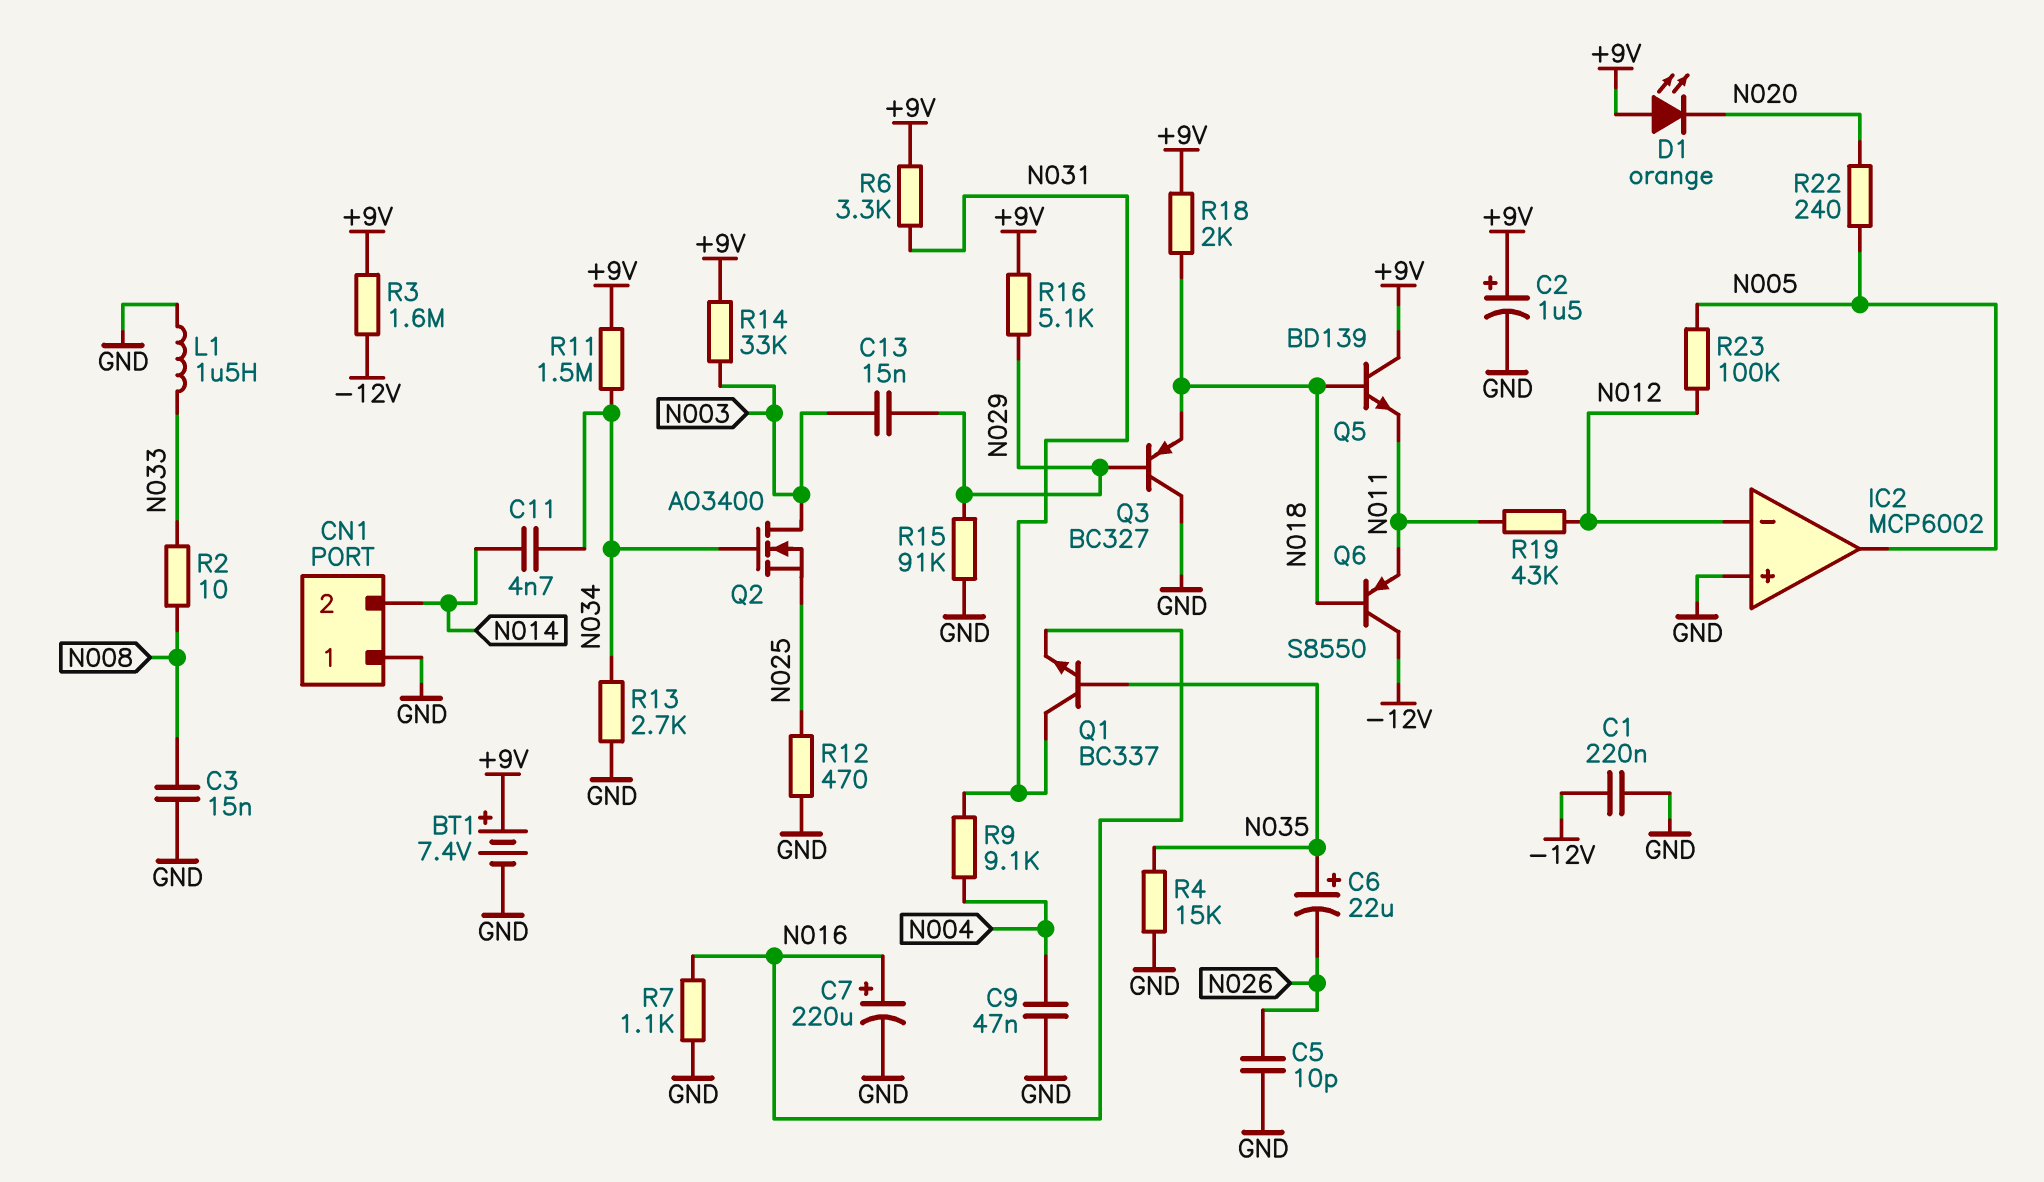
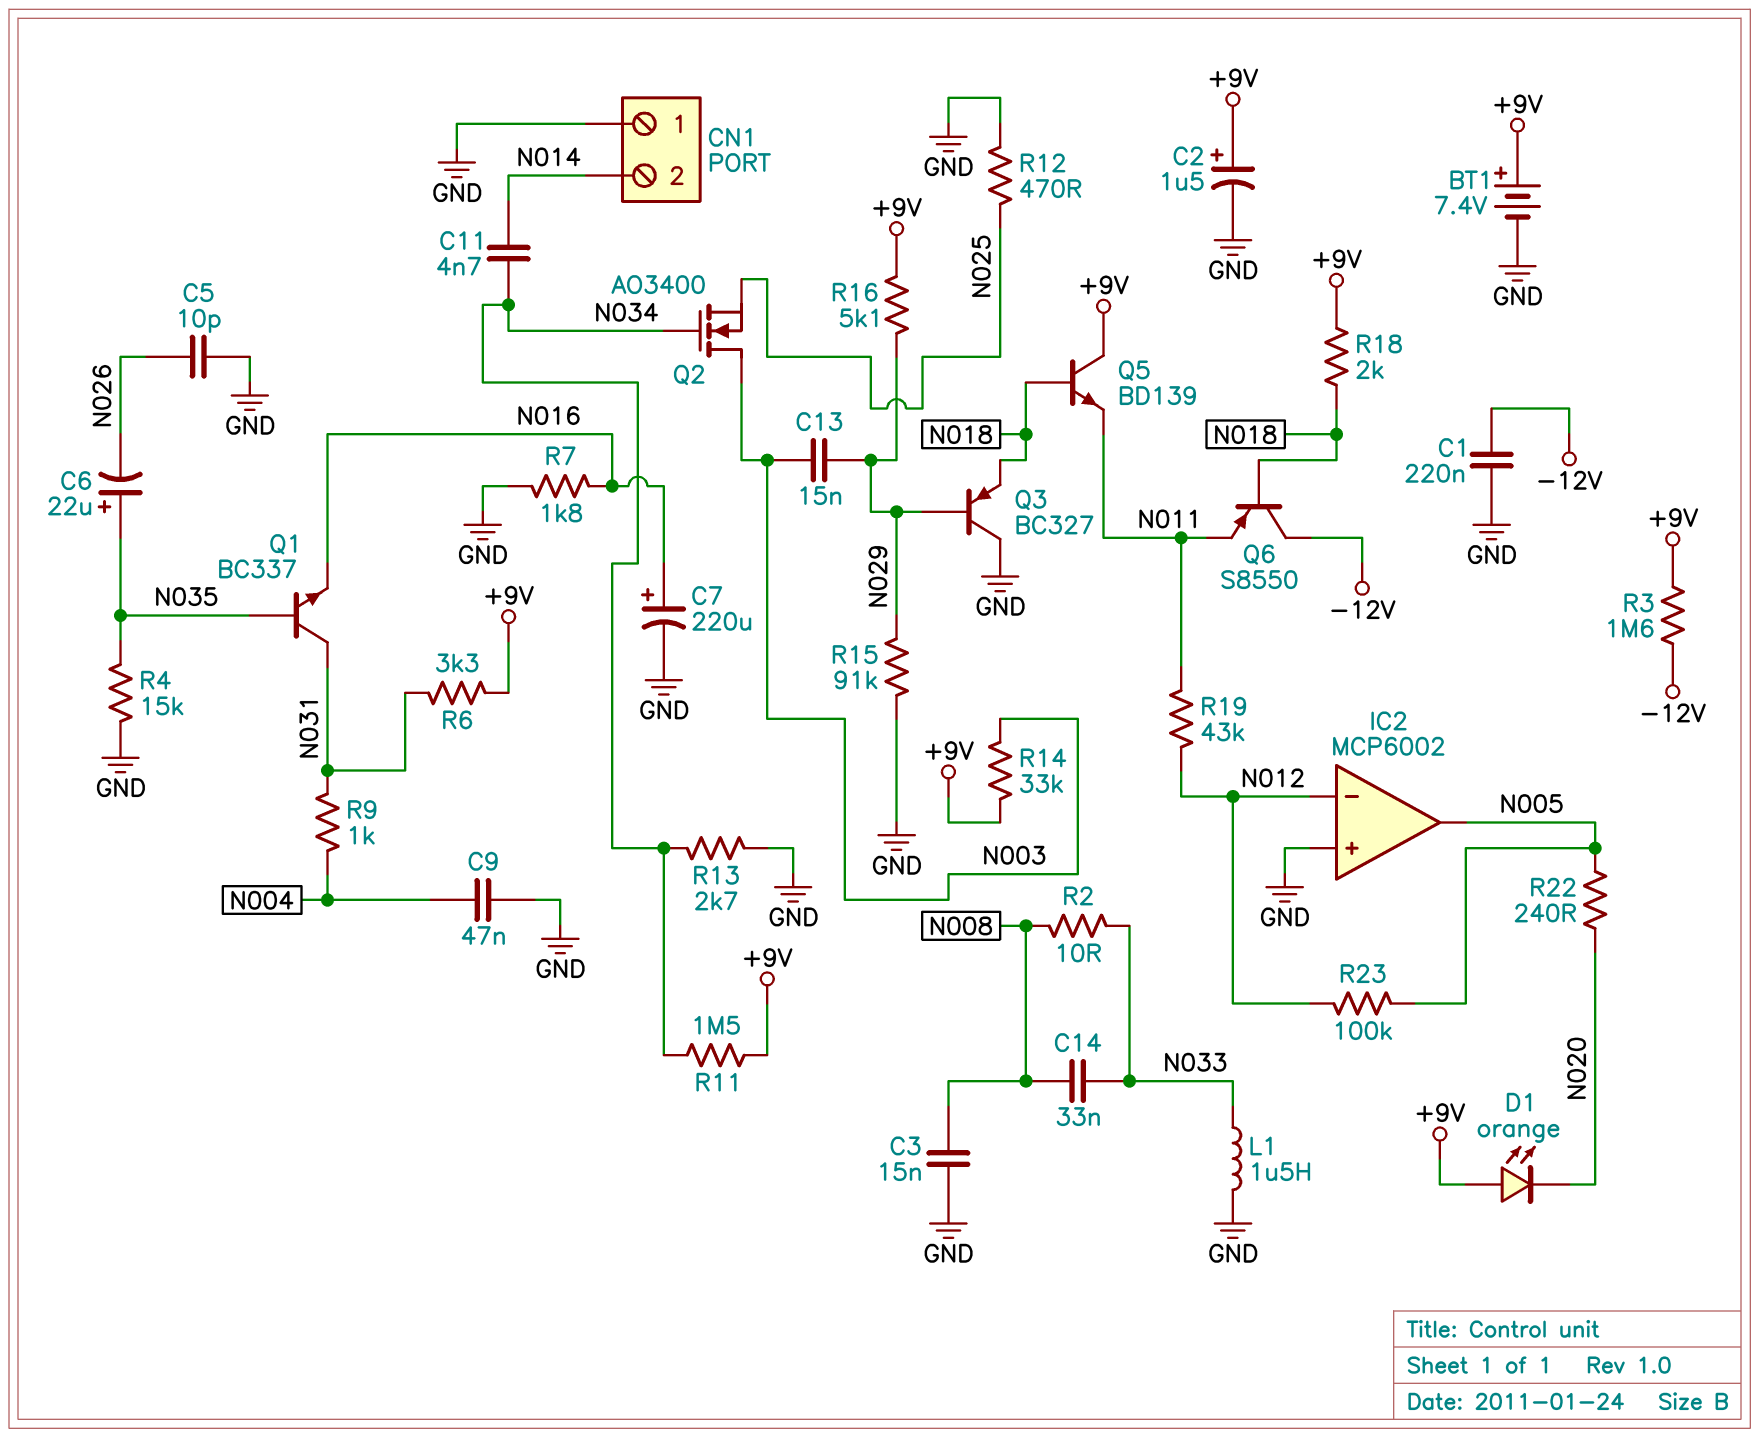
C14: none -> 33nF (N008, N033)
R7: 1.1k (GND, N016) -> 1.8k (GND, N016)
R9: 9.1k (N004, N031) -> 1k (N004, N031)

